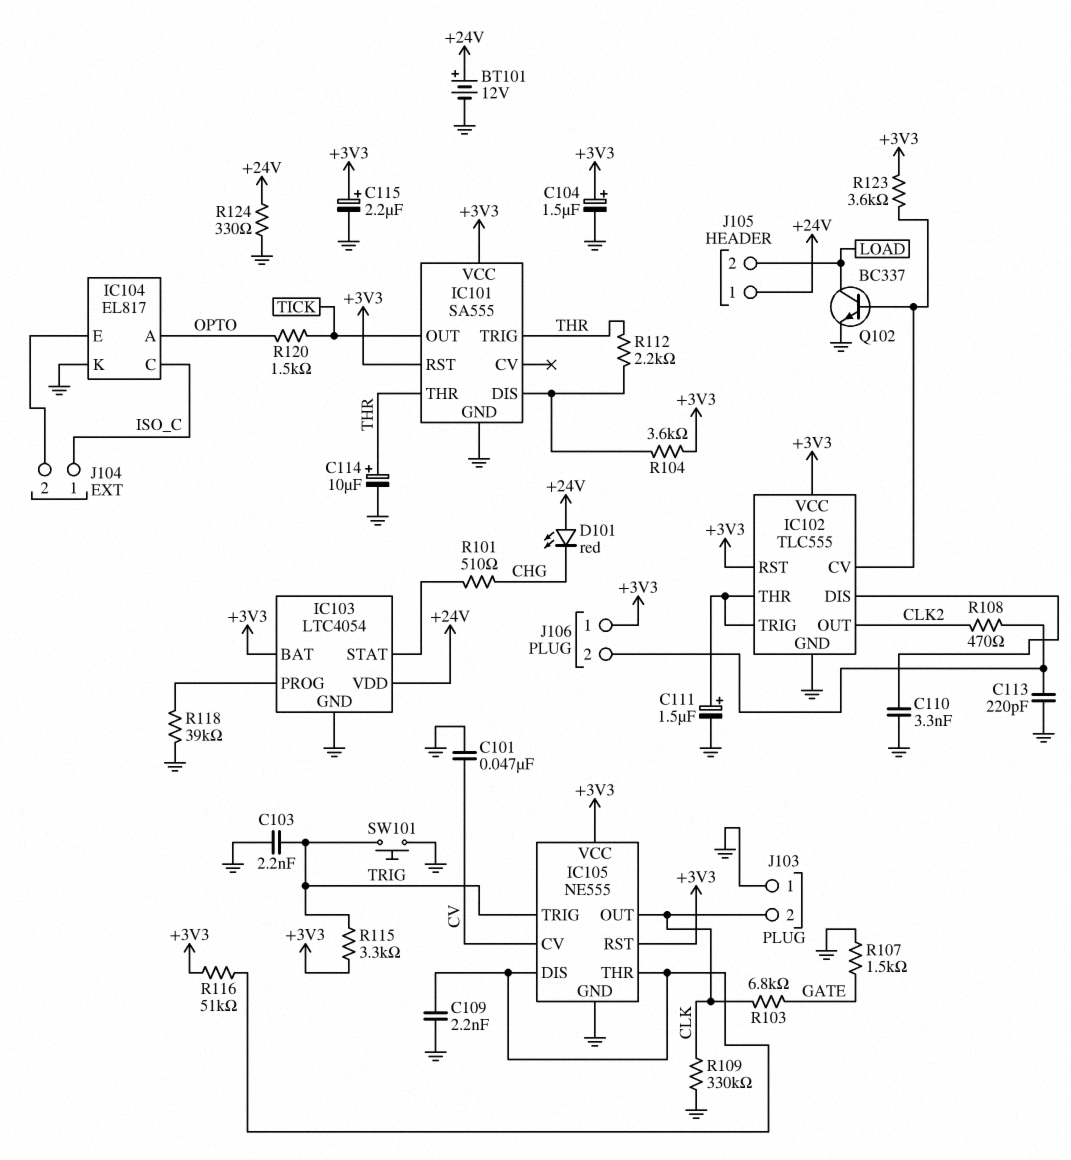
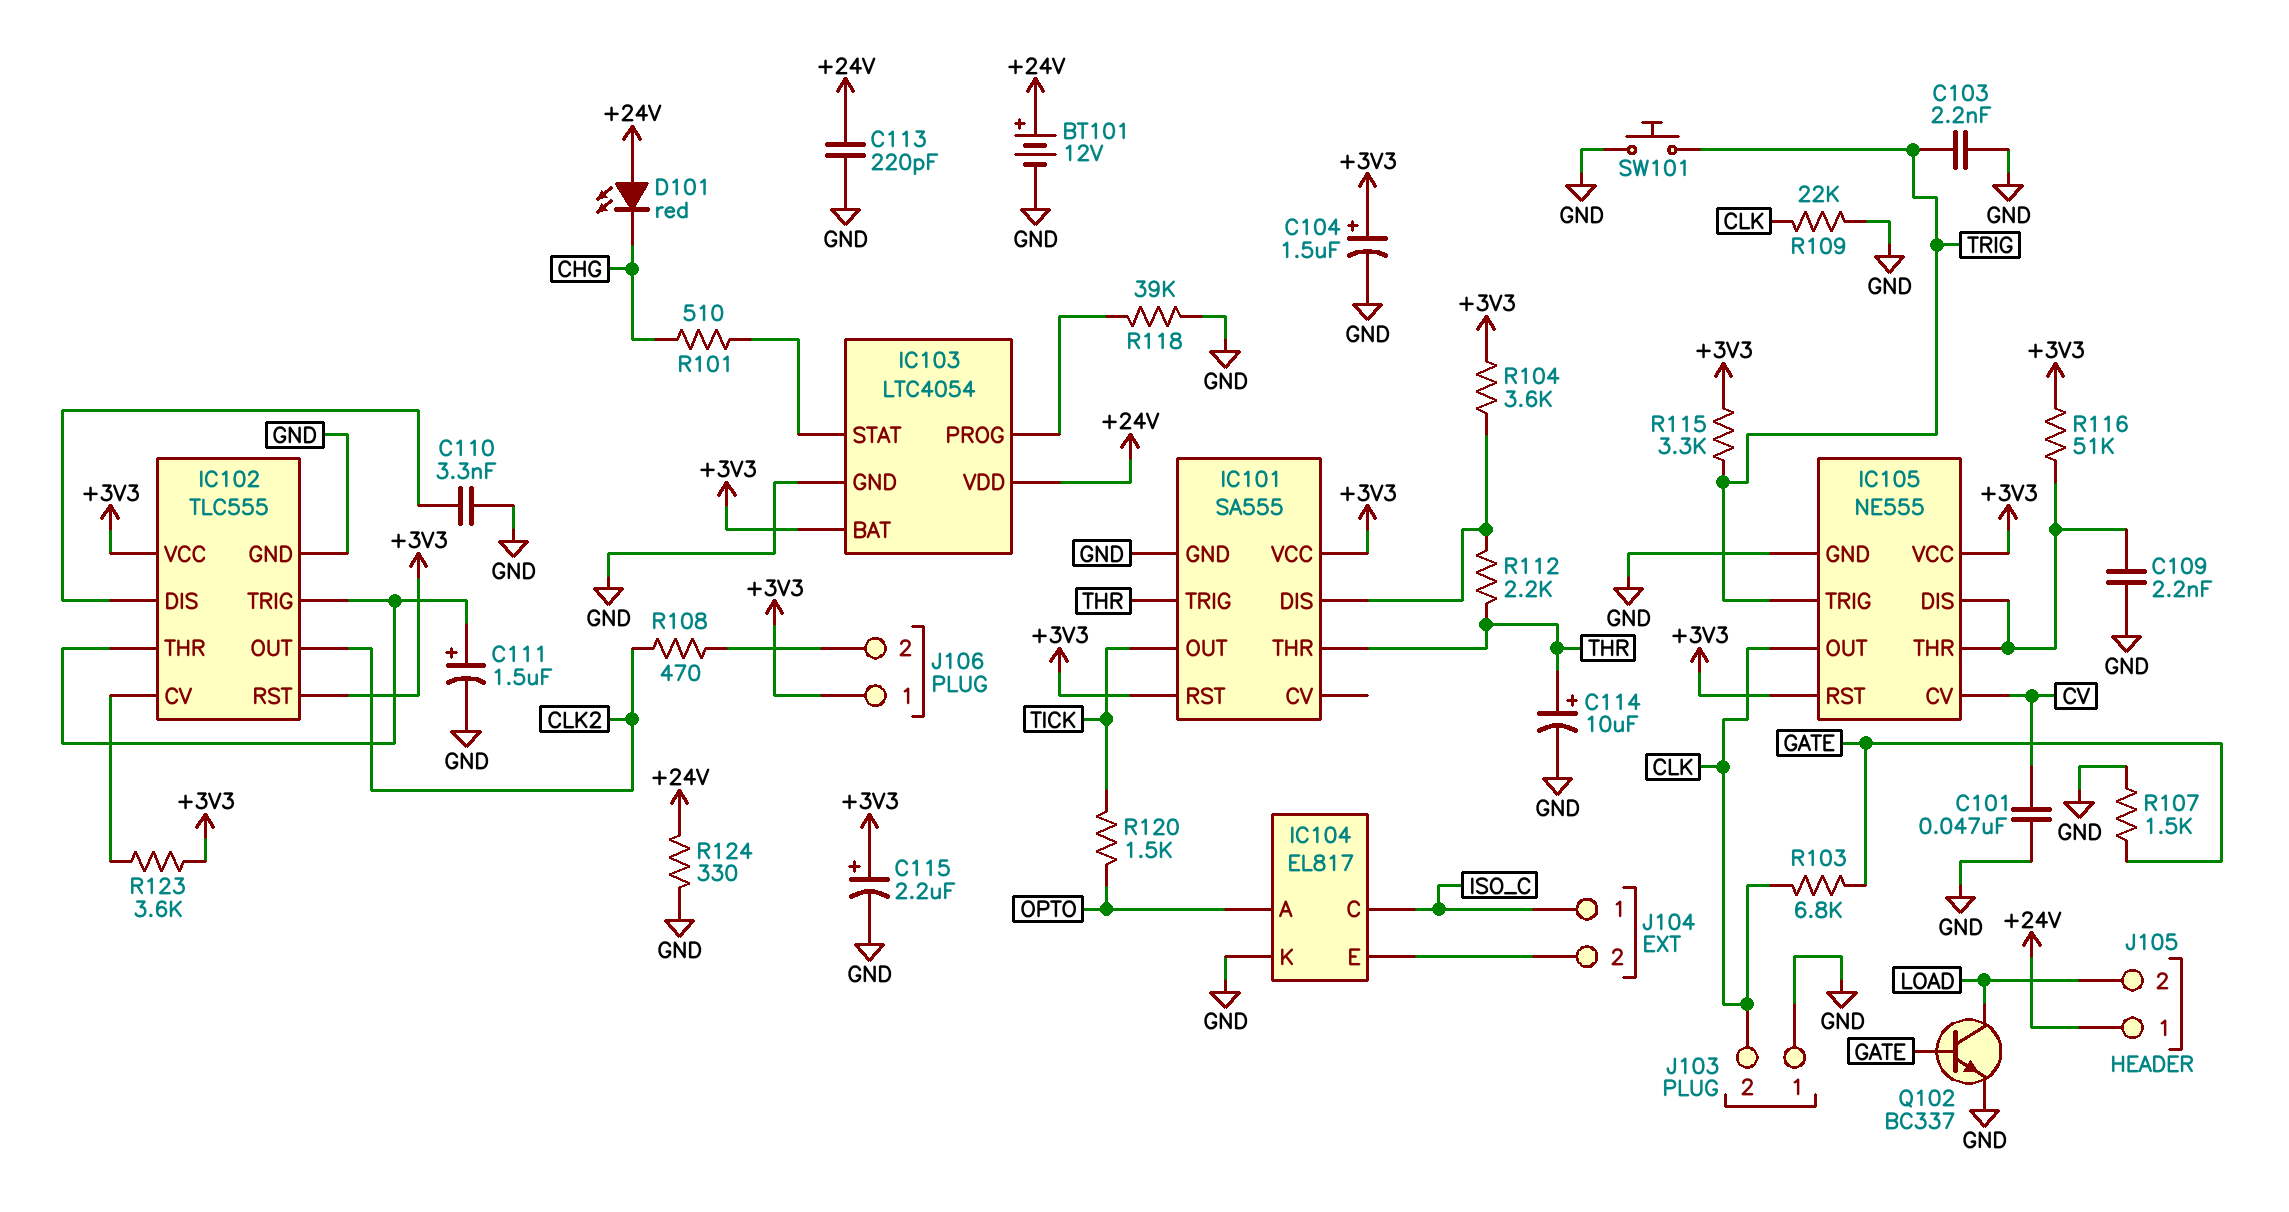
C113: 220pF (GND, J106/2) -> 220pF (+24V, GND)
Q102: NPN BC337 (B IC102/CV, C LOAD, E GND) -> NPN BC337 (B GATE, C LOAD, E GND)
R109: 330k (CLK, GND) -> 22k (CLK, GND)

